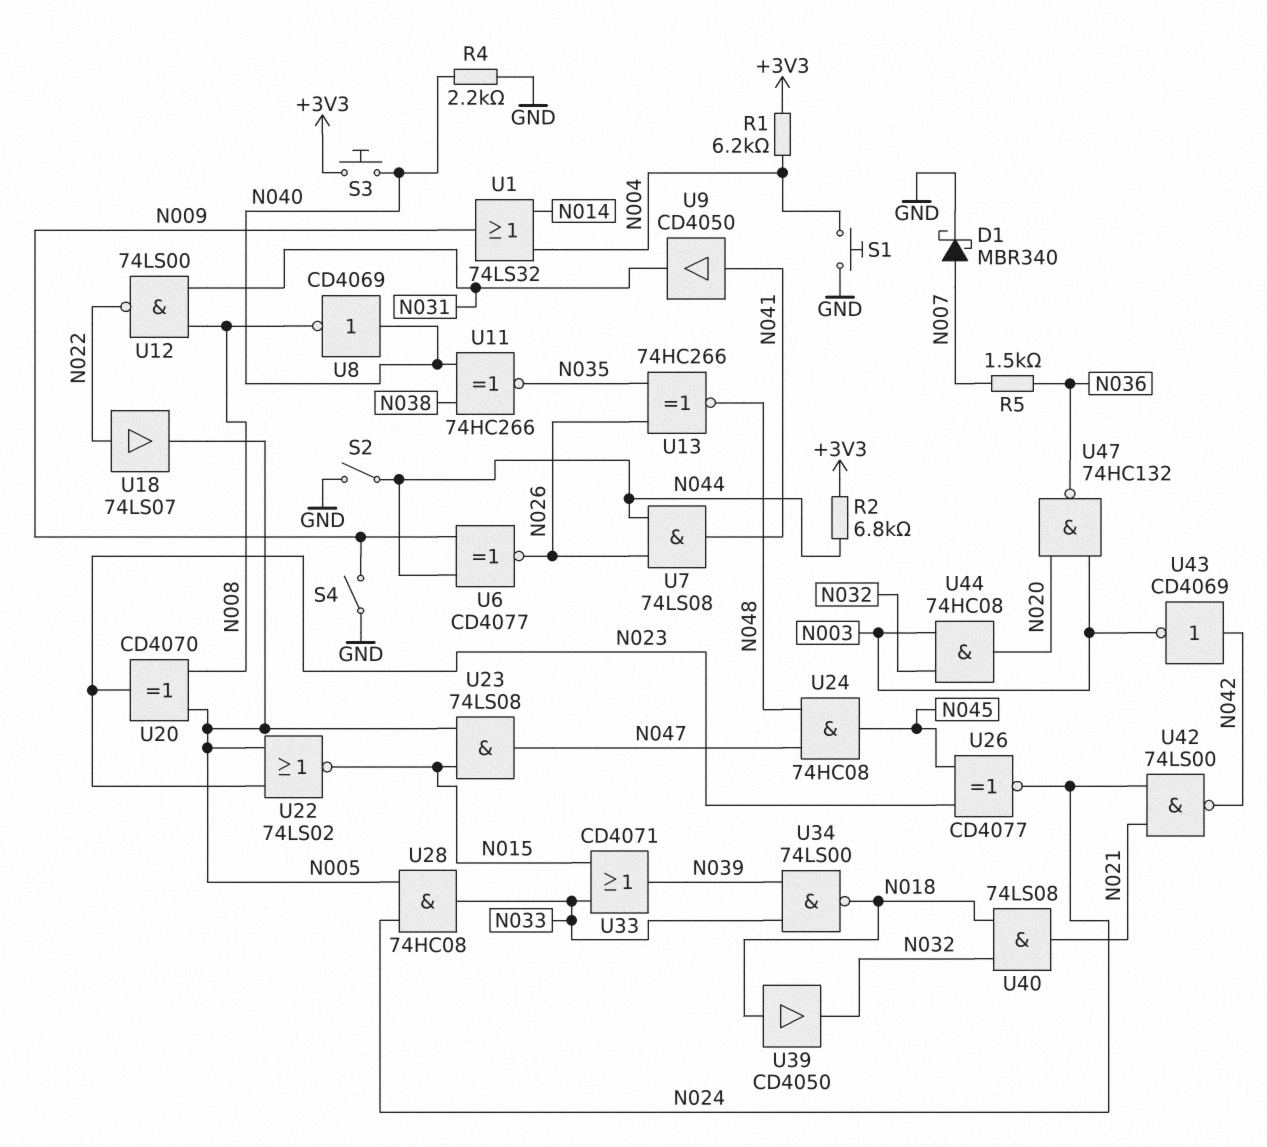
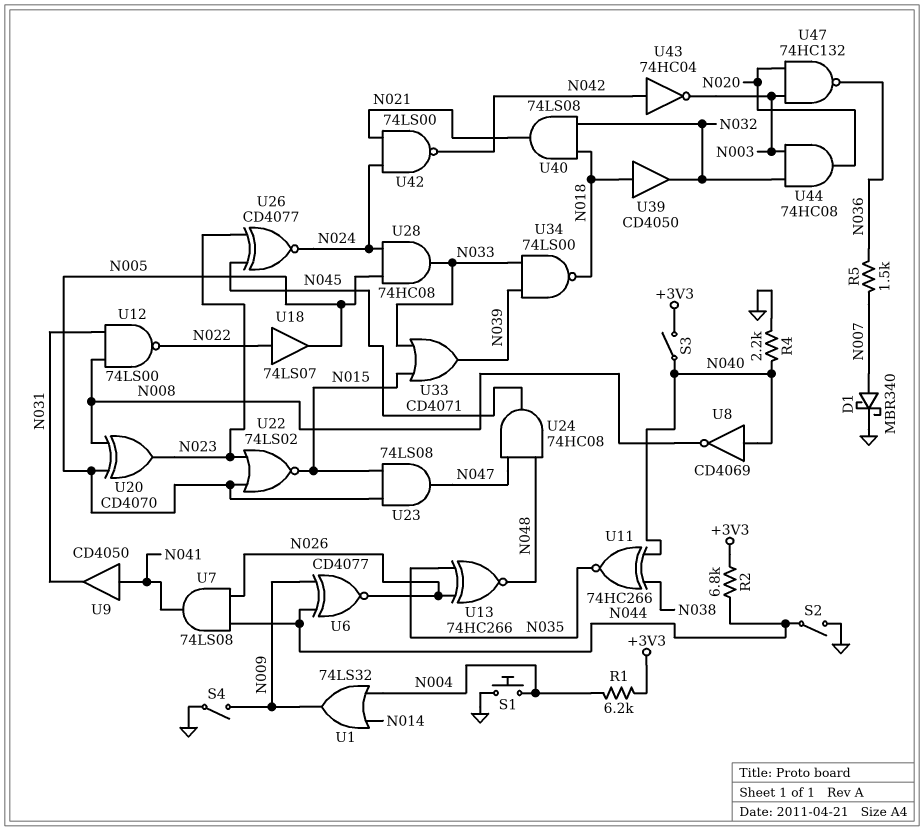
S3: button (+3V3, N040) -> switch (+3V3, N040)
U43: NOT CD4069 (in N042, out N003) -> NOT 74HC04 (in N042, out N003)

